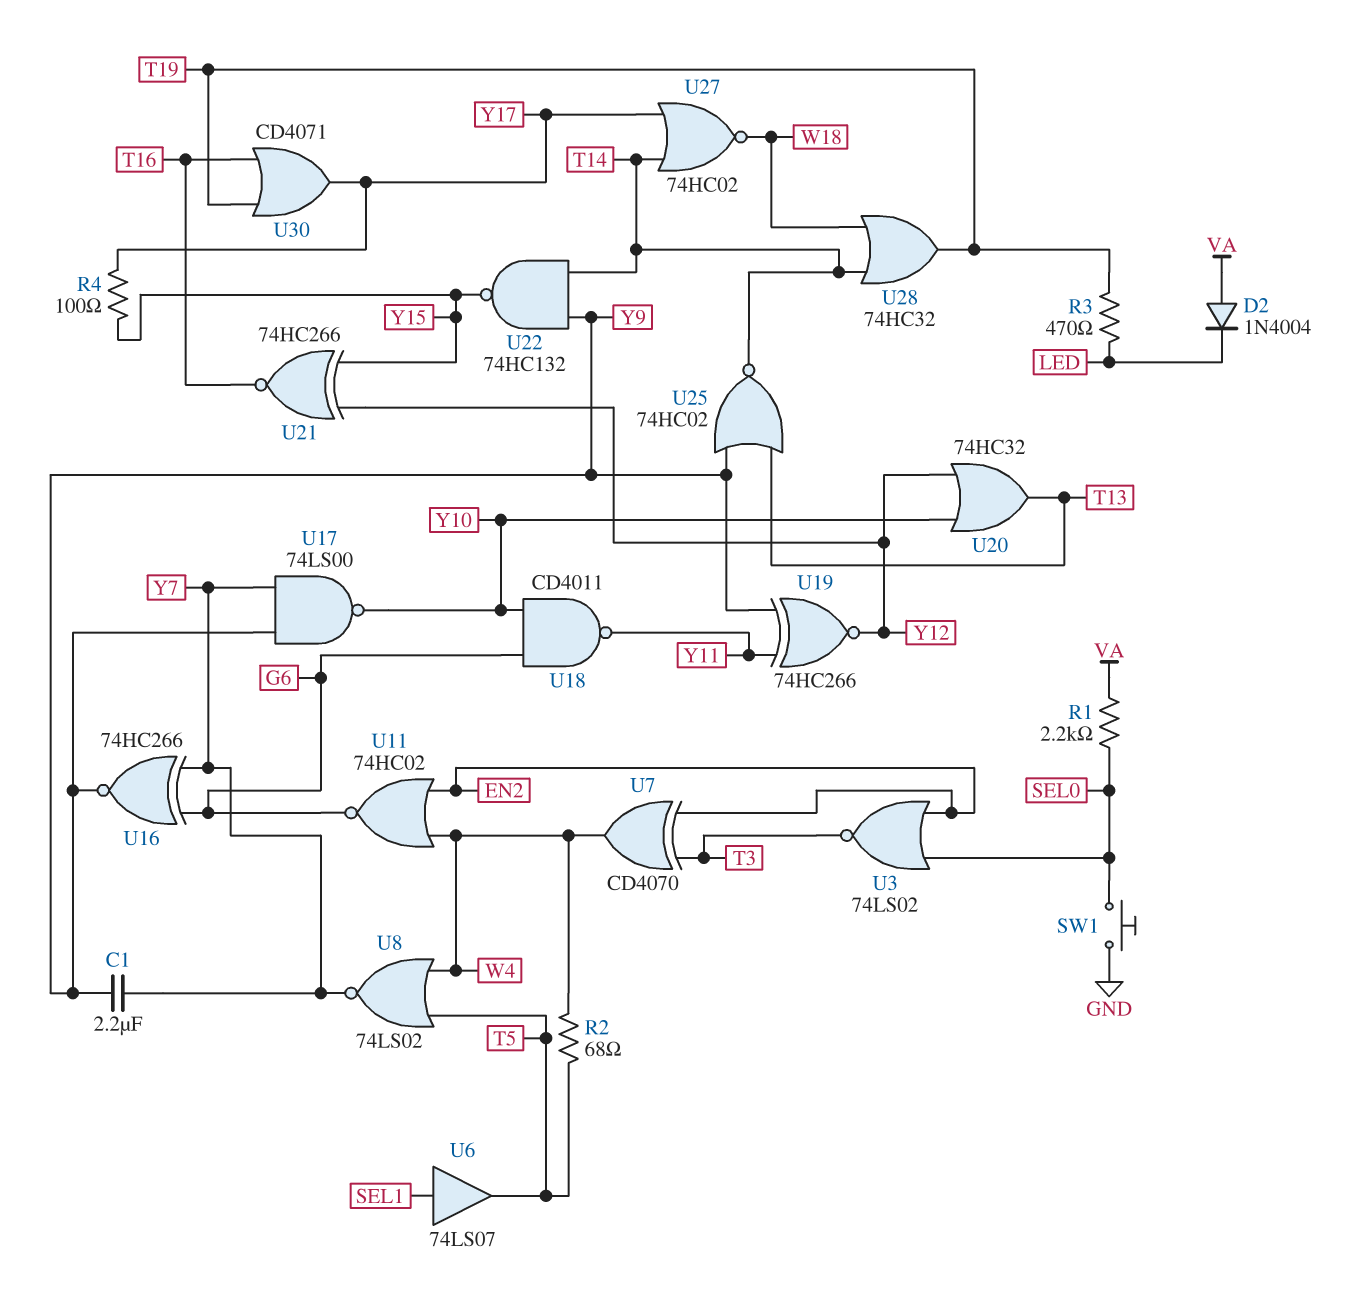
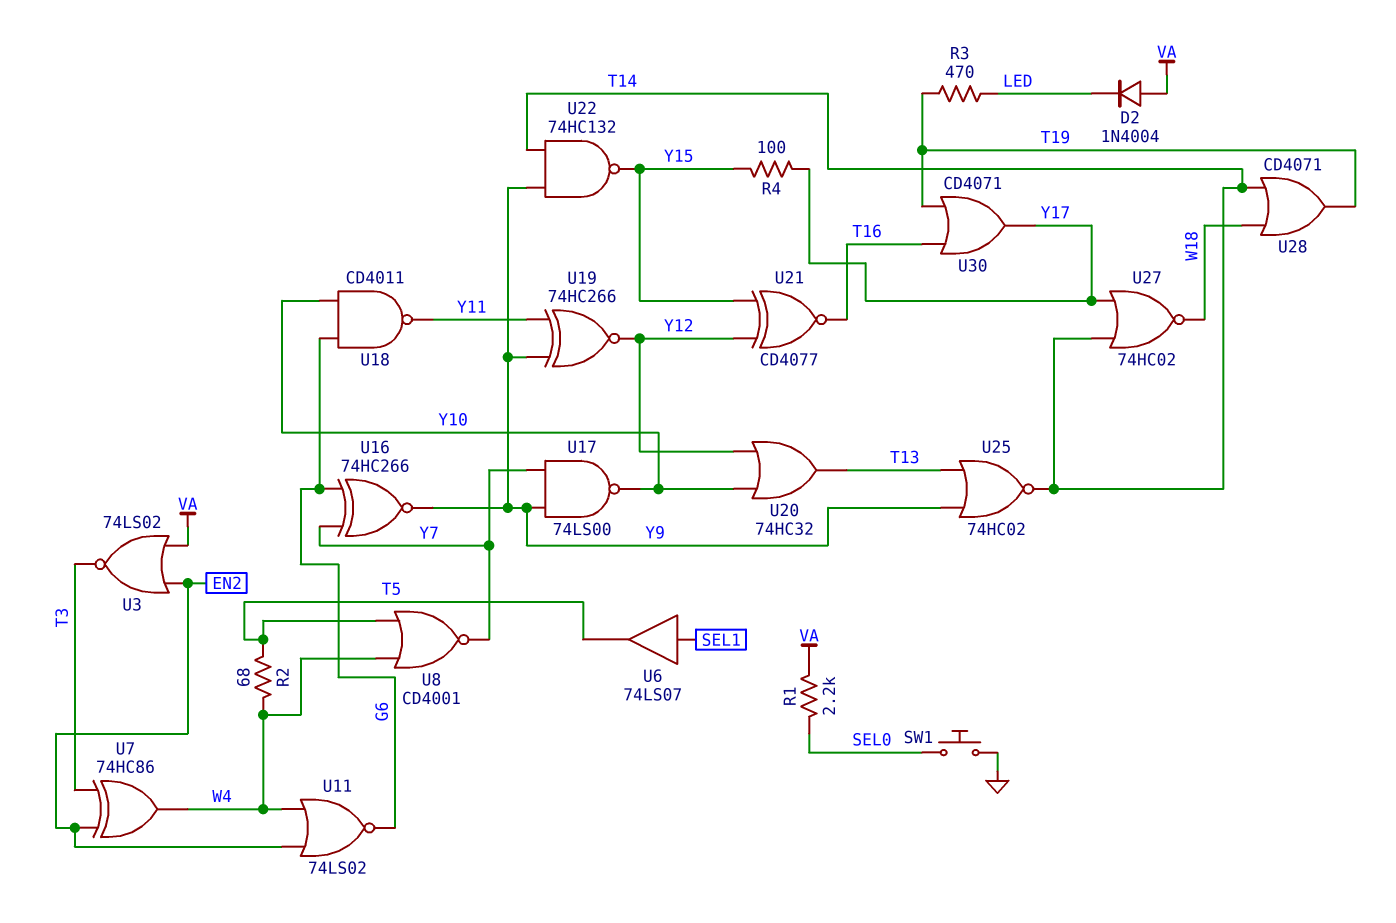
C1: 2.2uF (Y7, Y9) -> none
U3: NOR 74LS02 (in EN2, in SEL0, out T3) -> NOR 74LS02 (in EN2, in VA, out T3)
U7: XOR CD4070 (in EN2, in T3, out W4) -> XOR 74HC86 (in EN2, in T3, out W4)
U8: NOR 74LS02 (in T5, in W4, out Y7) -> NOR CD4001 (in T5, in W4, out Y7)
U11: NOR 74HC02 (in EN2, in W4, out G6) -> NOR 74LS02 (in EN2, in W4, out G6)
U21: XNOR 74HC266 (in Y12, in Y15, out T16) -> XNOR CD4077 (in Y12, in Y15, out T16)
U28: OR 74HC32 (in T14, in W18, out T19) -> OR CD4071 (in T14, in W18, out T19)

